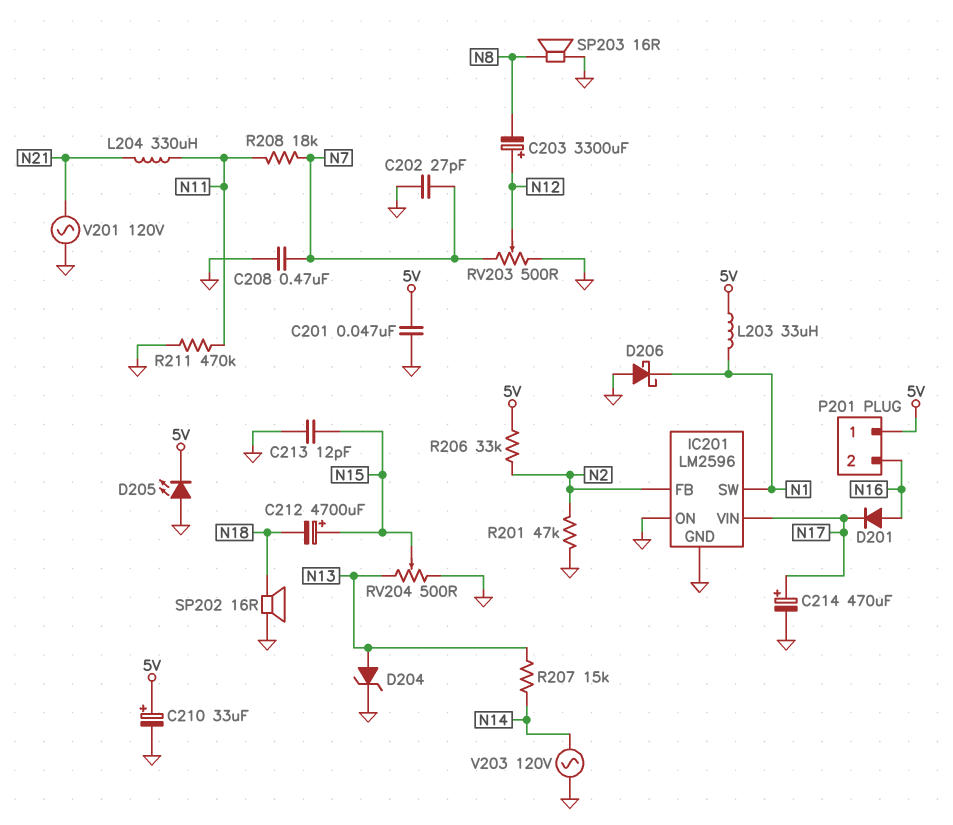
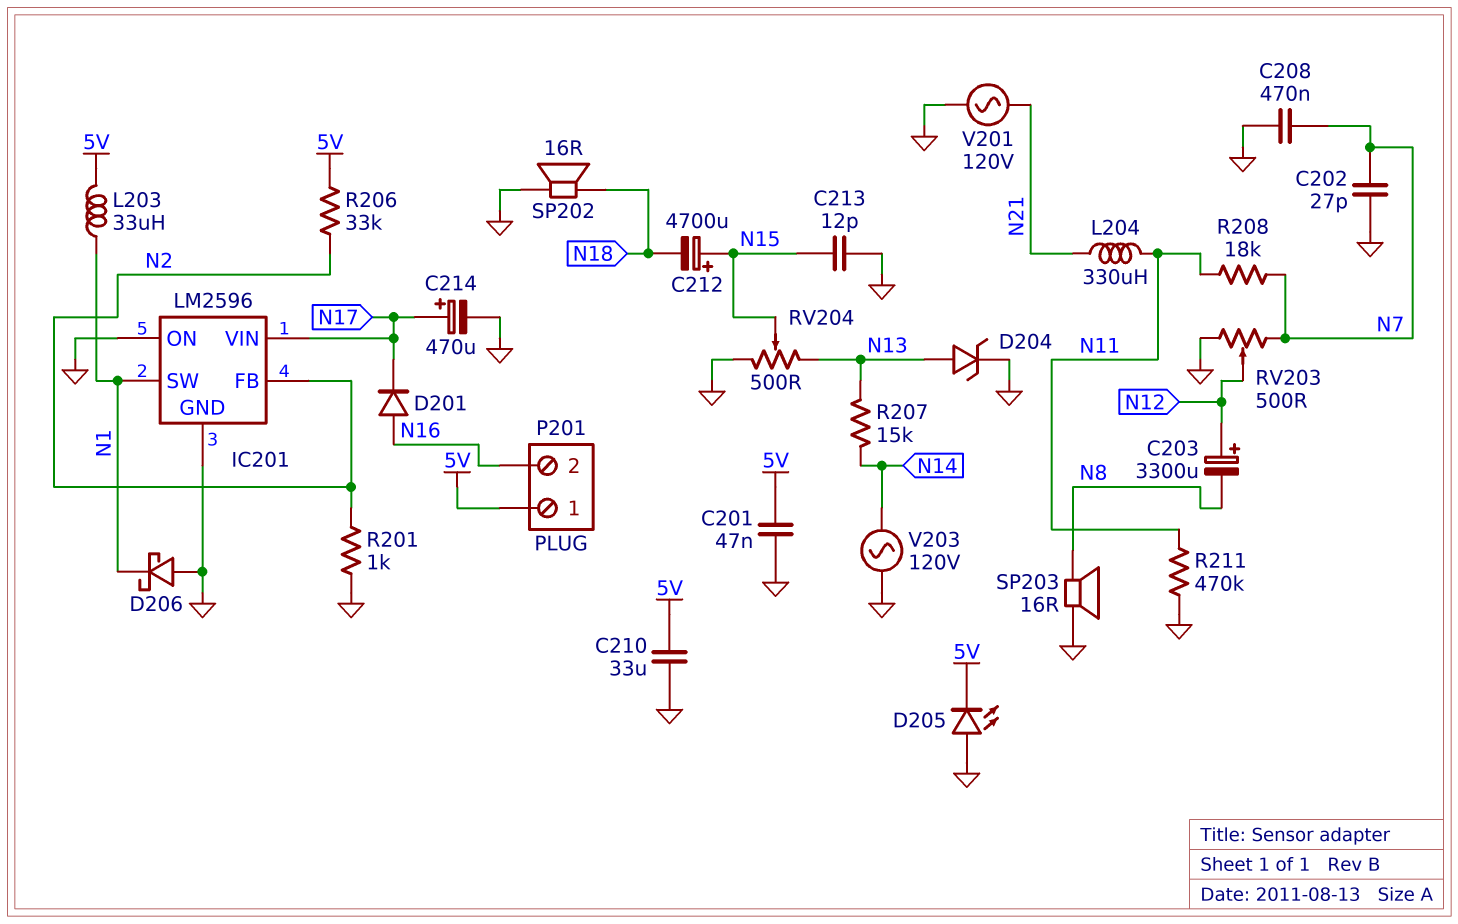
C210: 33uF (plus 5V, minus GND) -> 33uF (5V, GND)
R201: 47k (GND, N2) -> 1k (GND, N2)

